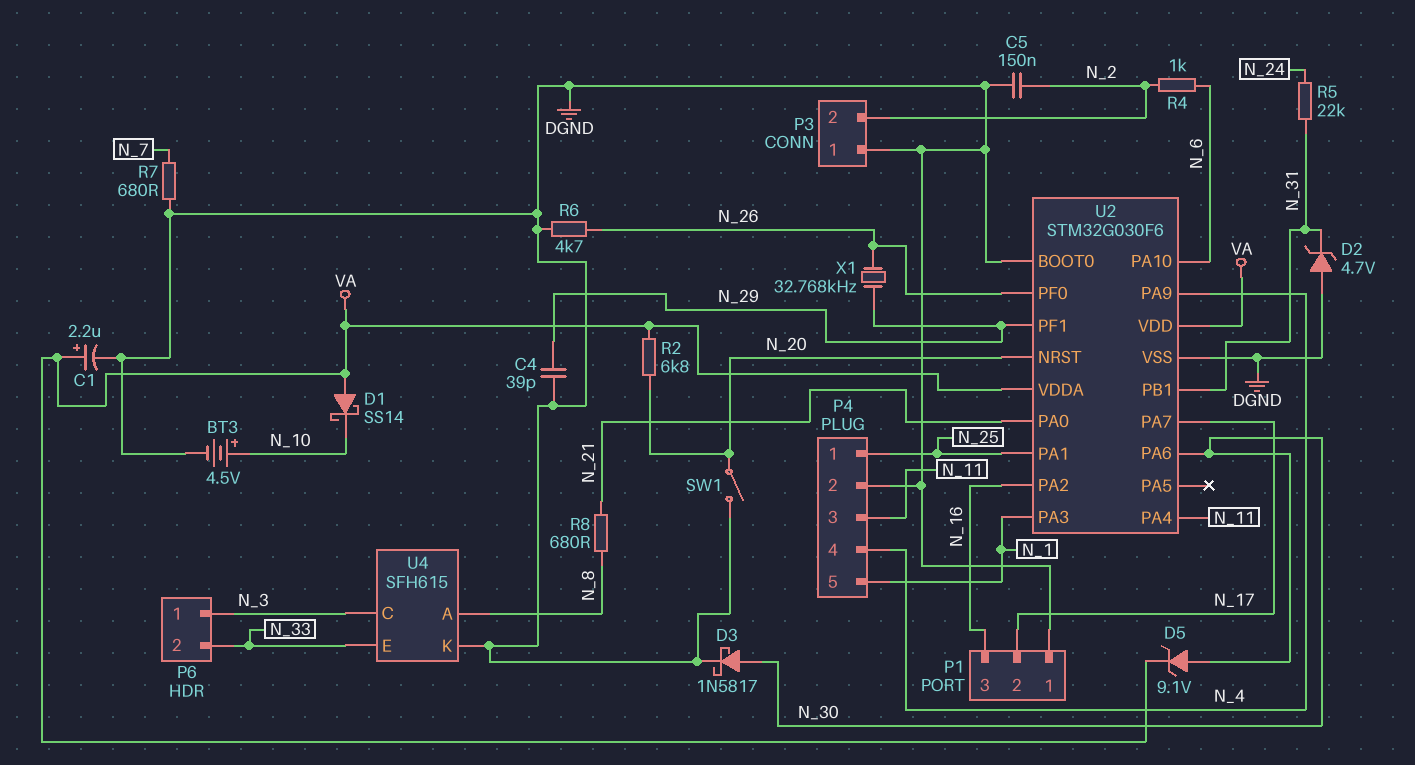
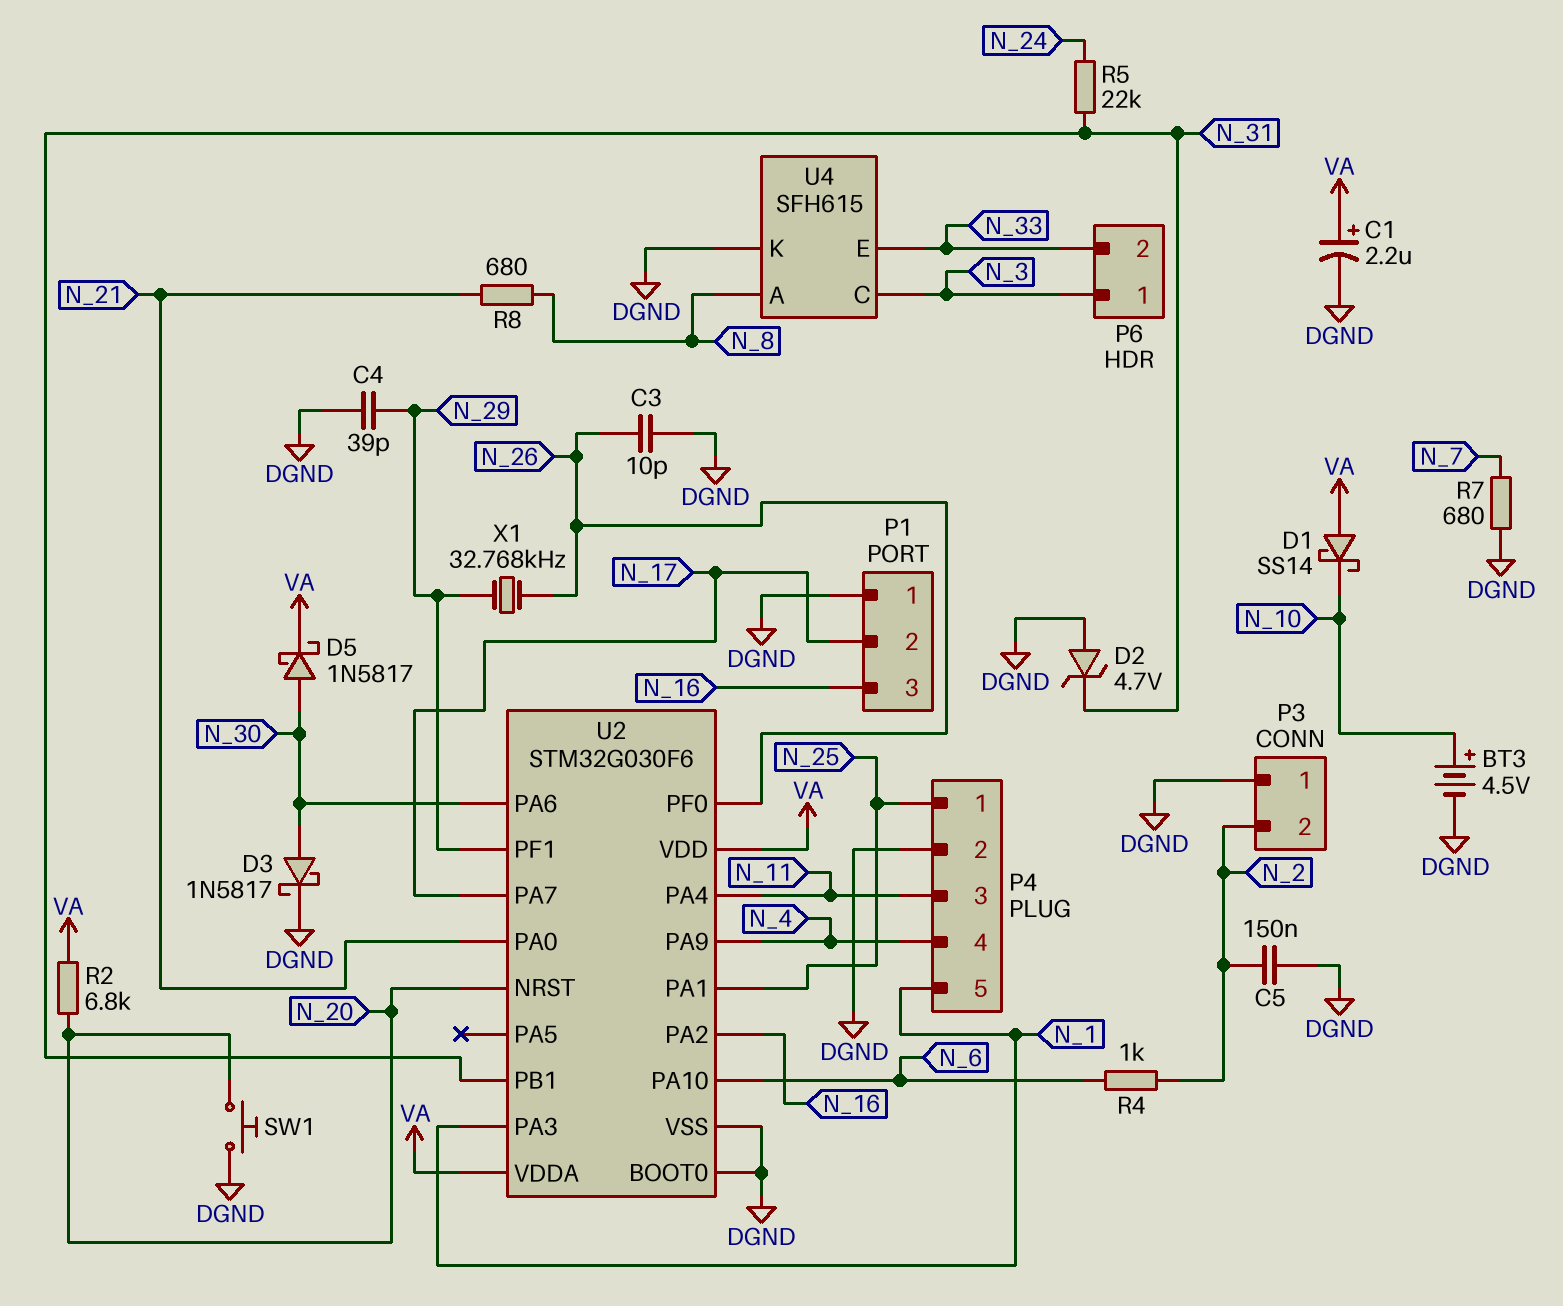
C3: none -> 10pF (DGND, N_26)
D5: zener 9.1V (A N_30, K VA) -> schottky 1N5817 (A N_30, K VA)
R6: 4.7k (DGND, N_26) -> none
SW1: switch (DGND, N_20) -> button (DGND, N_20)

